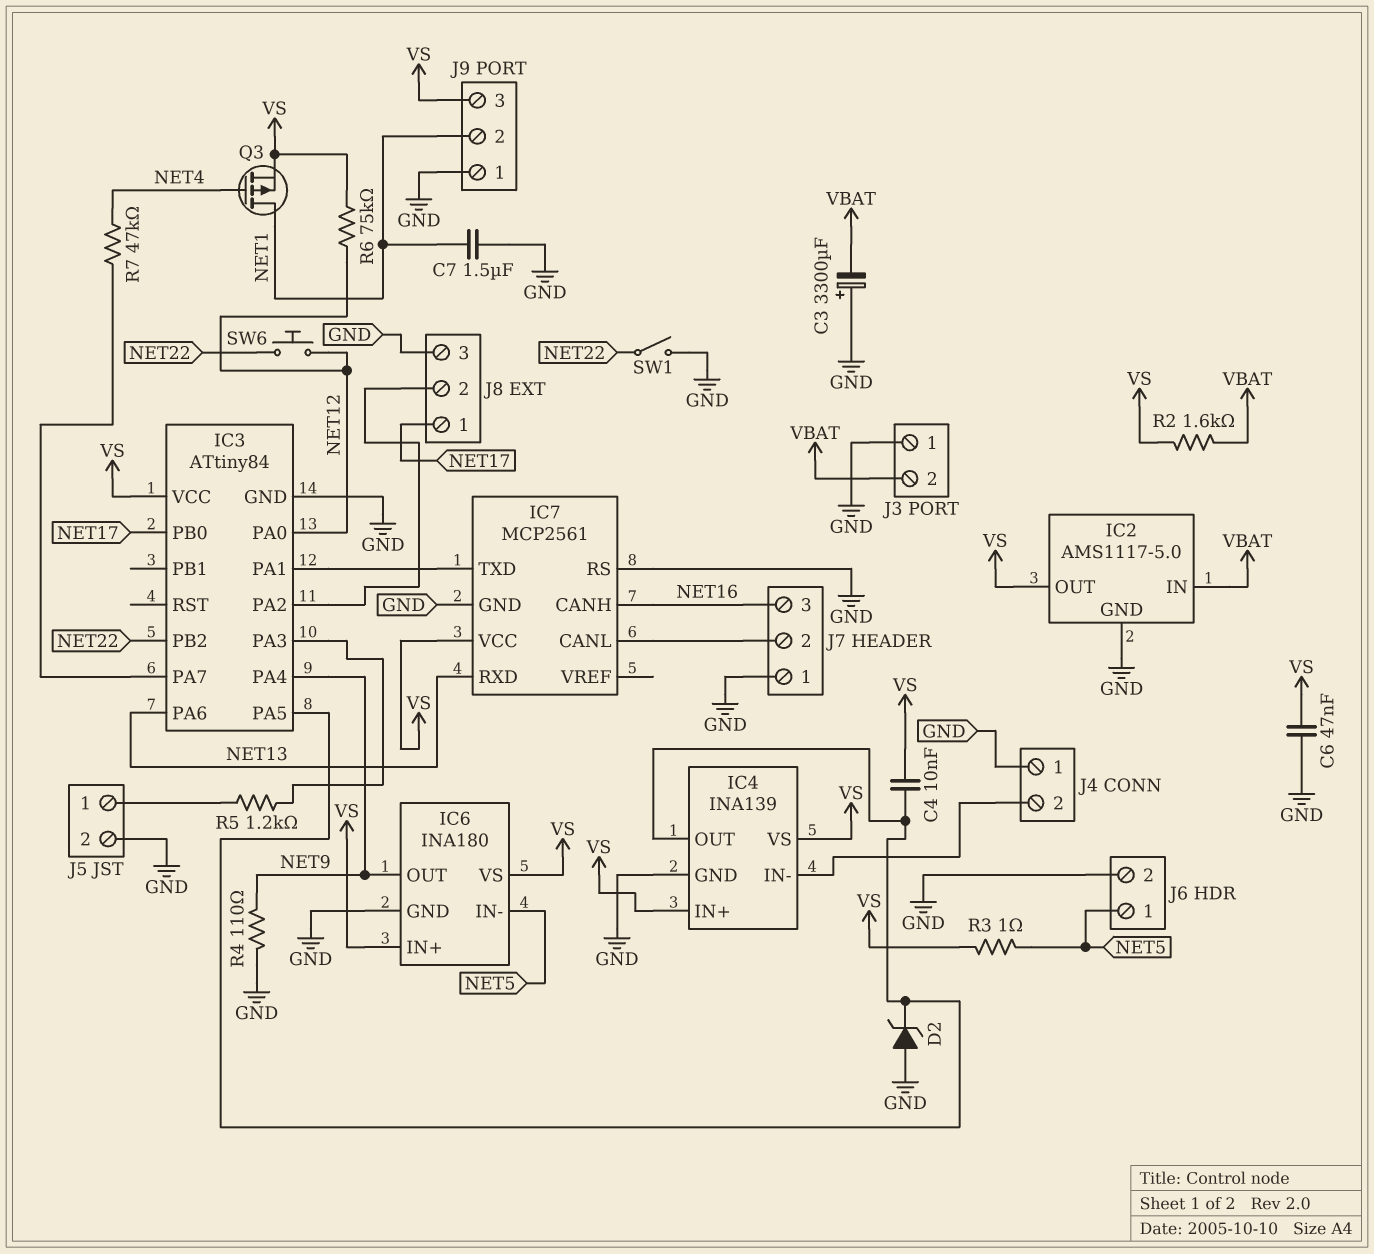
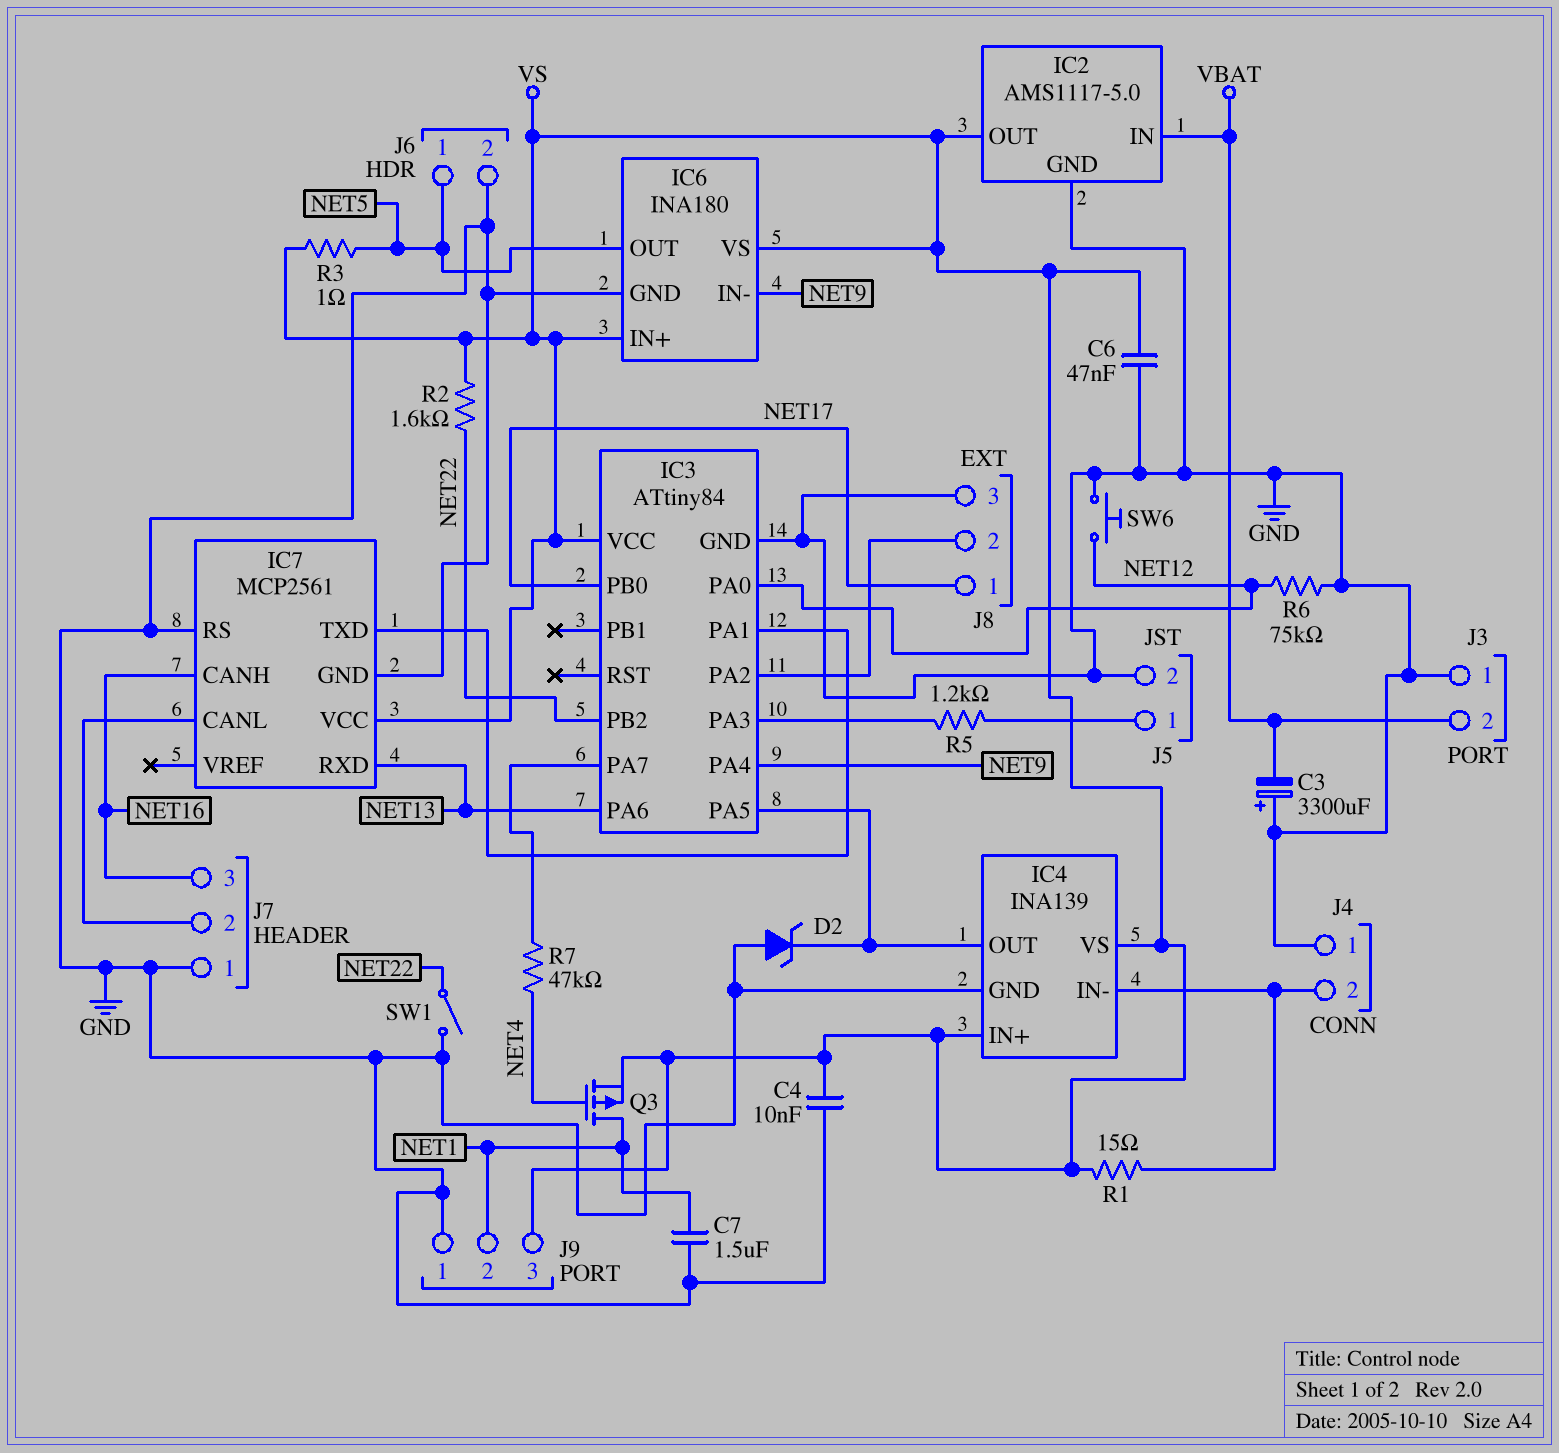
C4: 10nF (IC3/PA5, VS) -> 10nF (GND, VS)
IC6 pin IN-: NET5 -> NET9
IC6 pin OUT: NET9 -> NET5
R1: none -> 15 (IC4/IN-, VS)
R2: 1.6k (VBAT, VS) -> 1.6k (NET22, VS)
R4: 110 (GND, NET9) -> none
R6: 75k (NET12, VS) -> 75k (GND, NET12)
SW6: button (NET12, NET22) -> button (GND, NET12)

